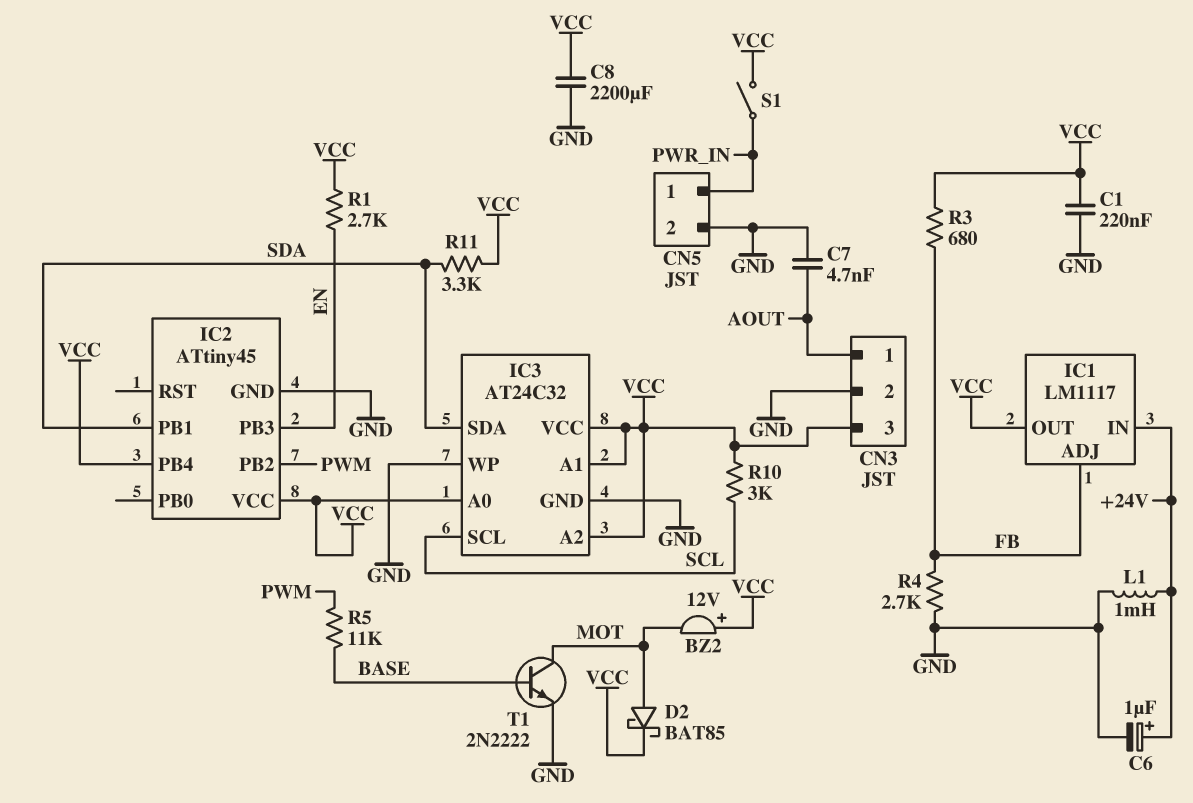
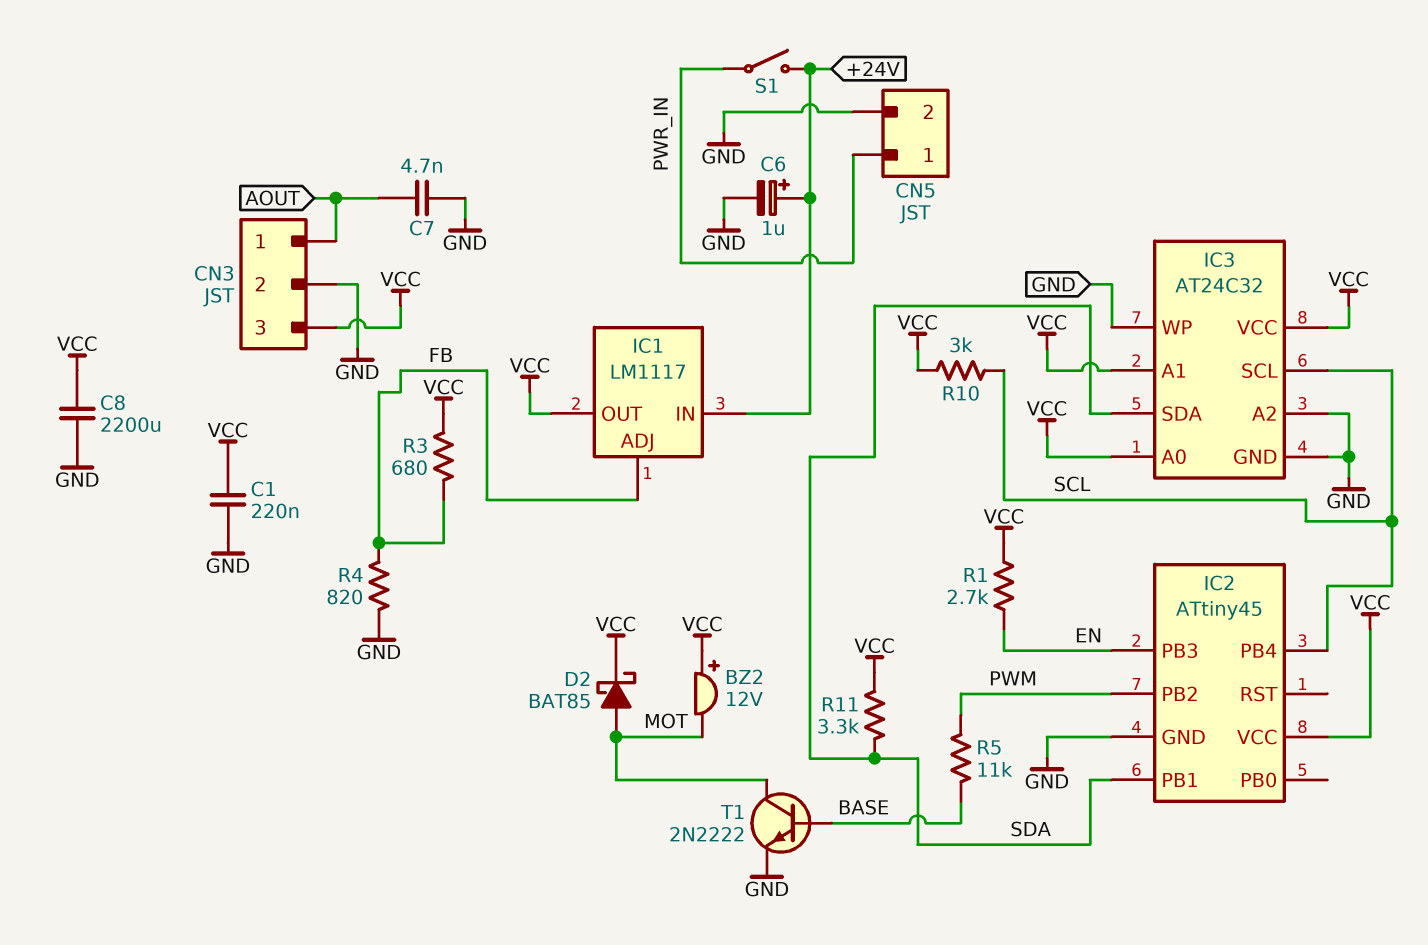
IC2 pin PB4: VCC -> SCL
IC3 pin A2: VCC -> GND
L1: 1mH (+24V, GND) -> none
R4: 2.7k (FB, GND) -> 820 (FB, GND)
S1: switch (PWR_IN, VCC) -> switch (+24V, PWR_IN)

